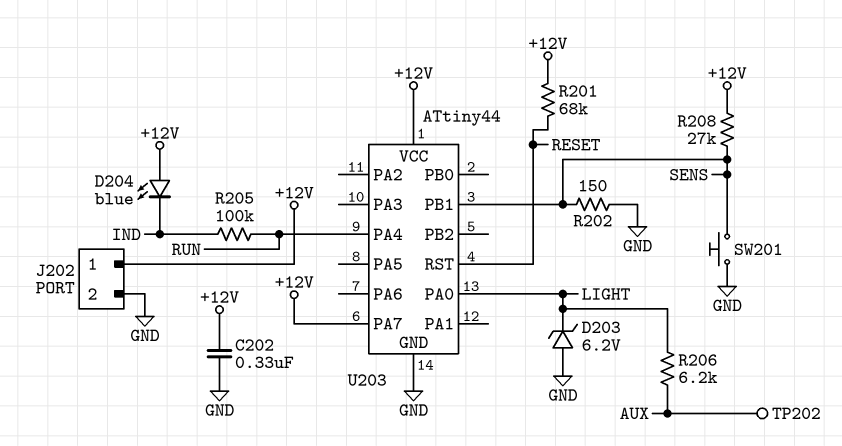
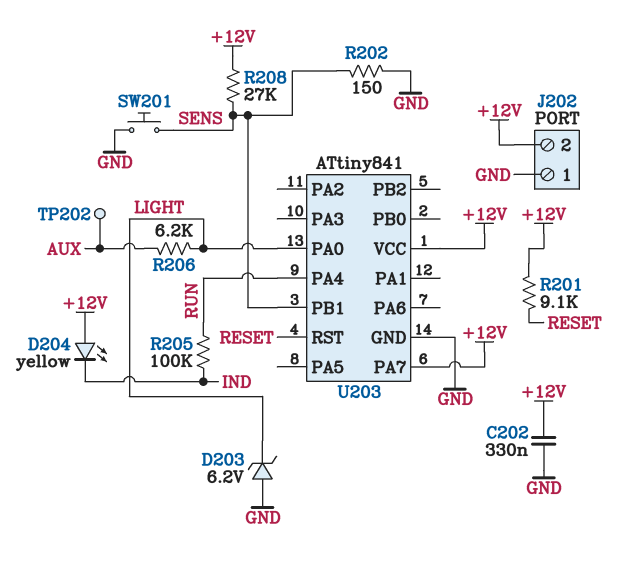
D204: LED blue (A +12V, K IND) -> LED yellow (A +12V, K IND)
J202 pin 1: +12V -> GND
J202 pin 2: GND -> +12V
R201: 68k (+12V, RESET) -> 9.1k (+12V, RESET)
U203: ATtiny44 -> ATtiny841

